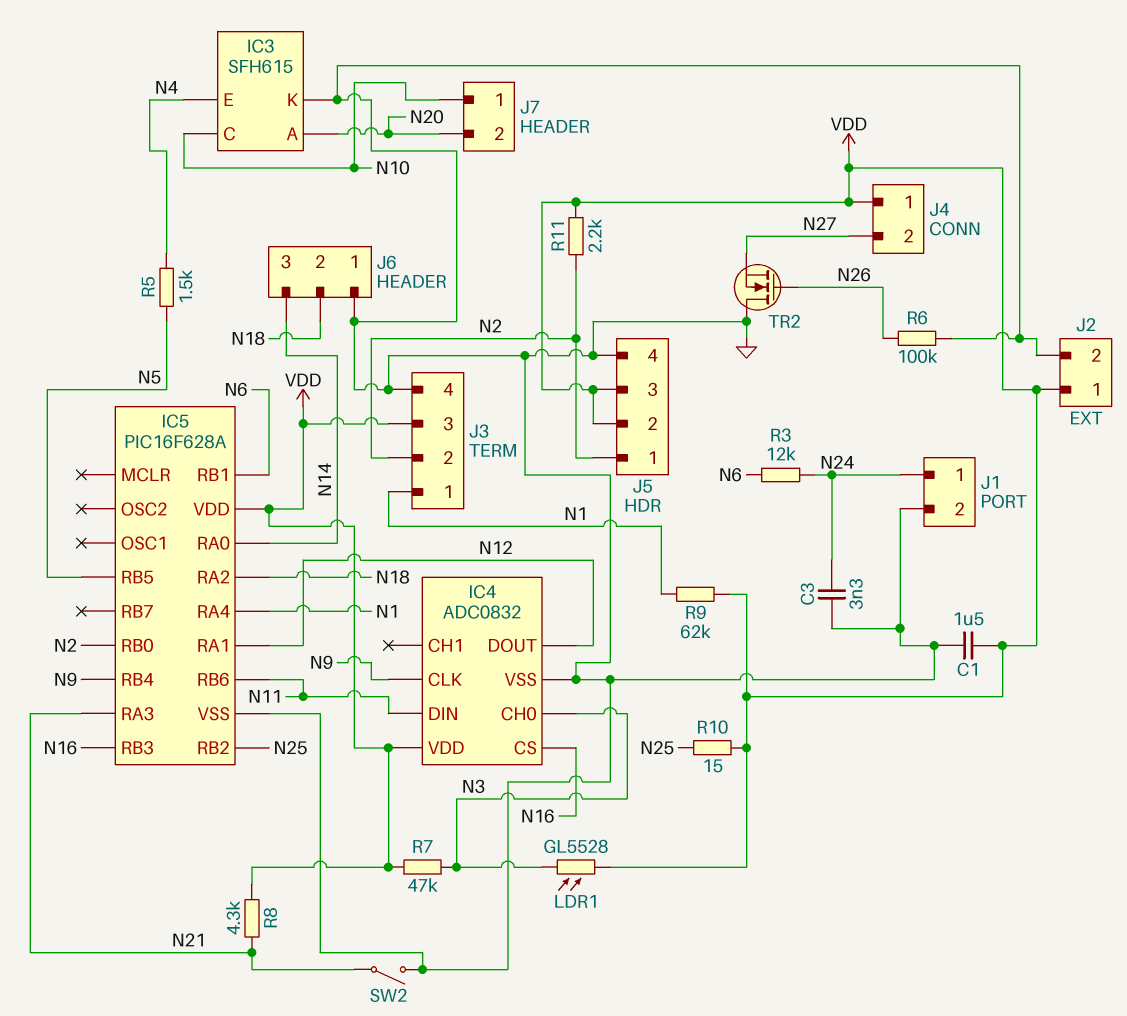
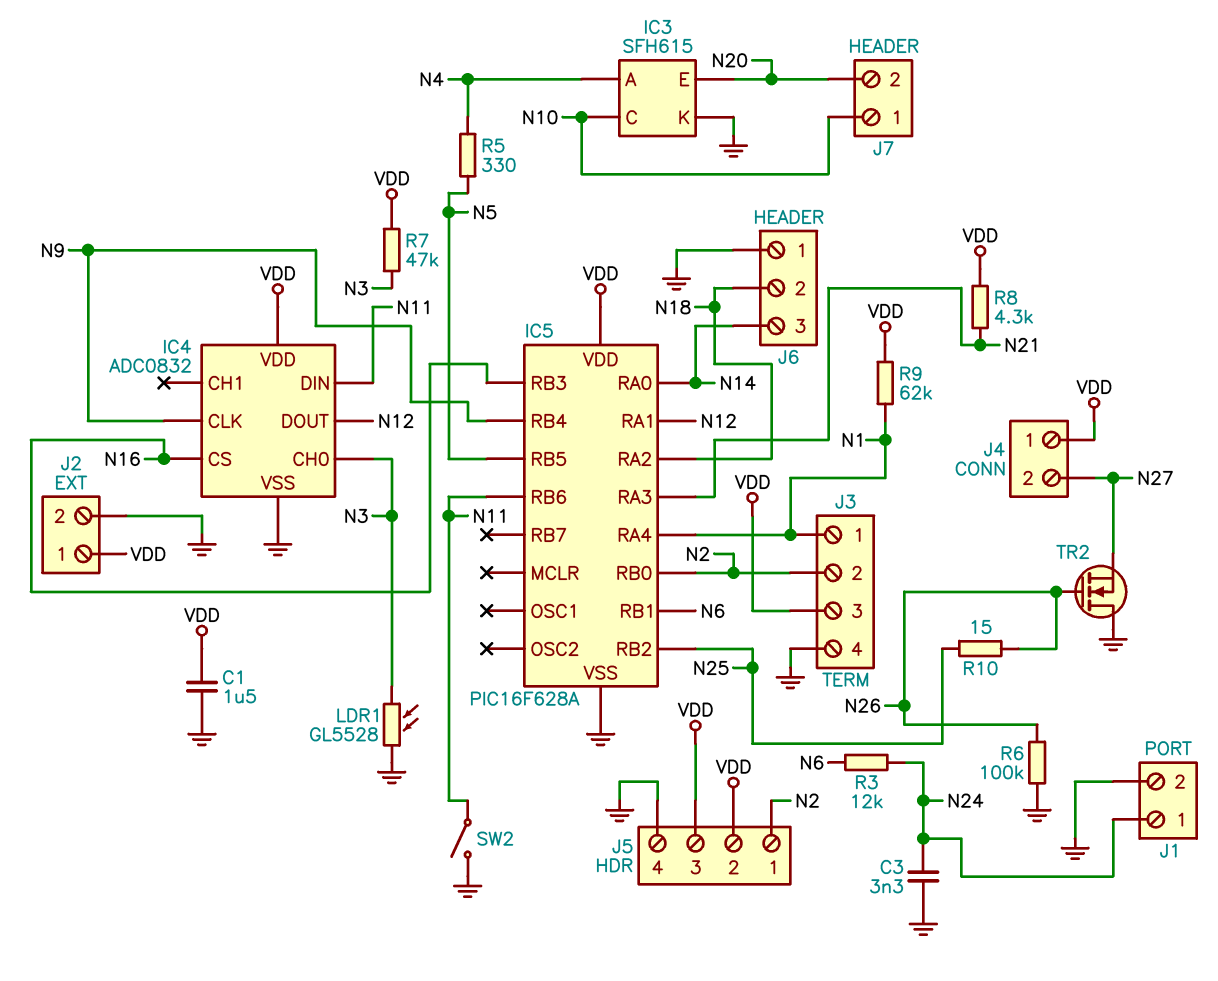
IC3 pin A: N20 -> N4
IC3 pin E: N4 -> N20
LDR1: GL5528 (N3, VDD) -> GL5528 (GND, N3)
R5: 1.5k (N4, N5) -> 330 (N4, N5)
R10: 15 (N25, VDD) -> 15 (N25, N26)
R11: 2.2k (N2, VDD) -> none
SW2: switch (GND, N21) -> switch (GND, N11)

